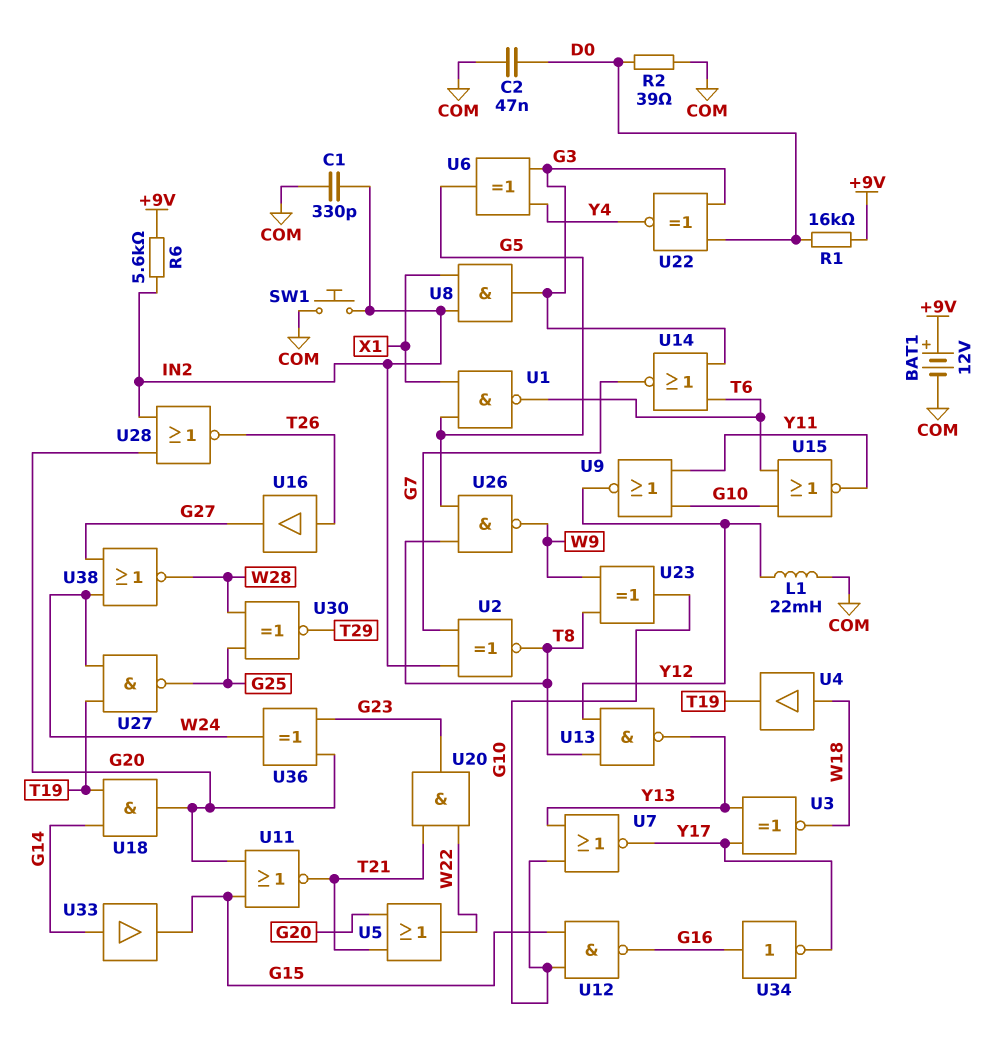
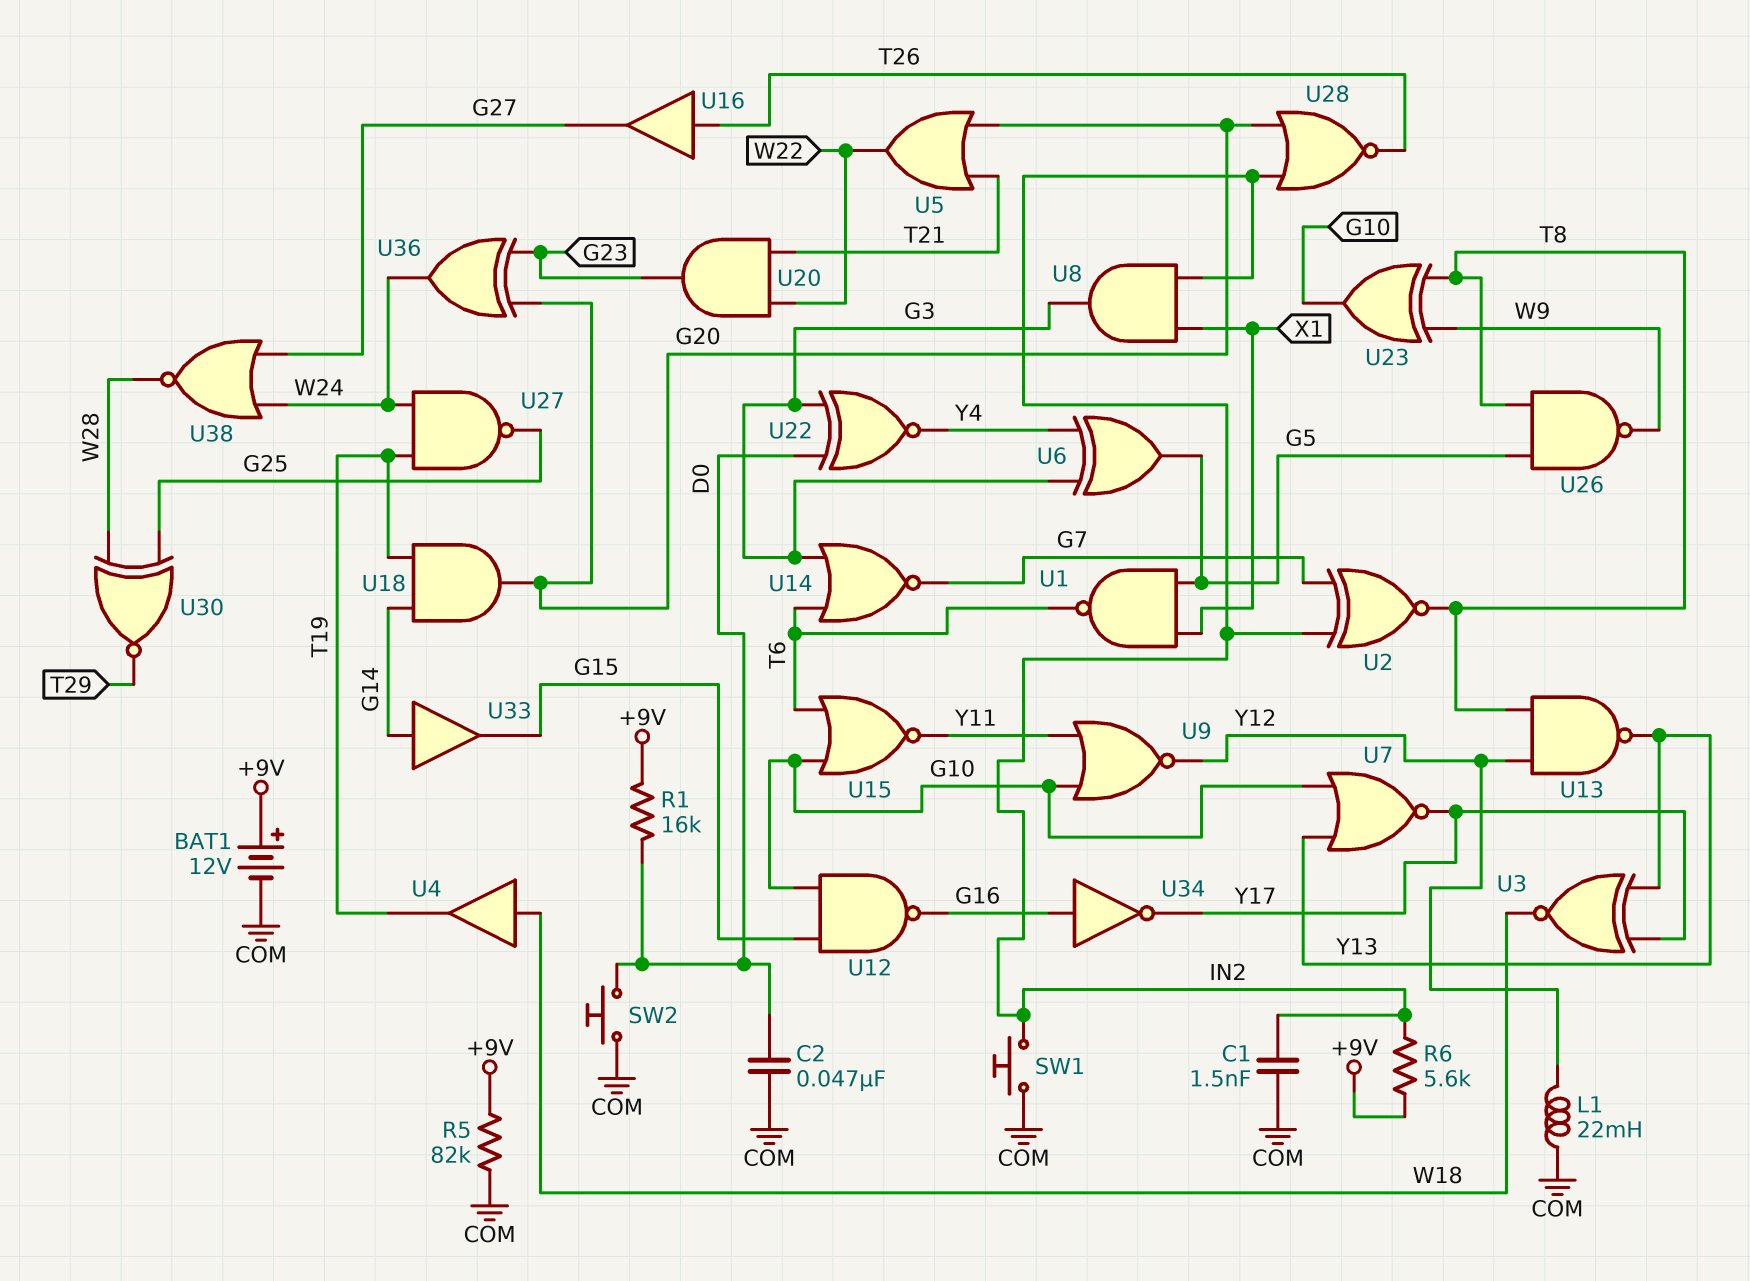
C1: 330pF (COM, IN2) -> 1.5nF (COM, IN2)
R2: 39 (COM, D0) -> none
R5: none -> 82k (+9V, COM)
SW2: none -> button (COM, D0)
U11: NOR (in G15, in G20, out T21) -> none

